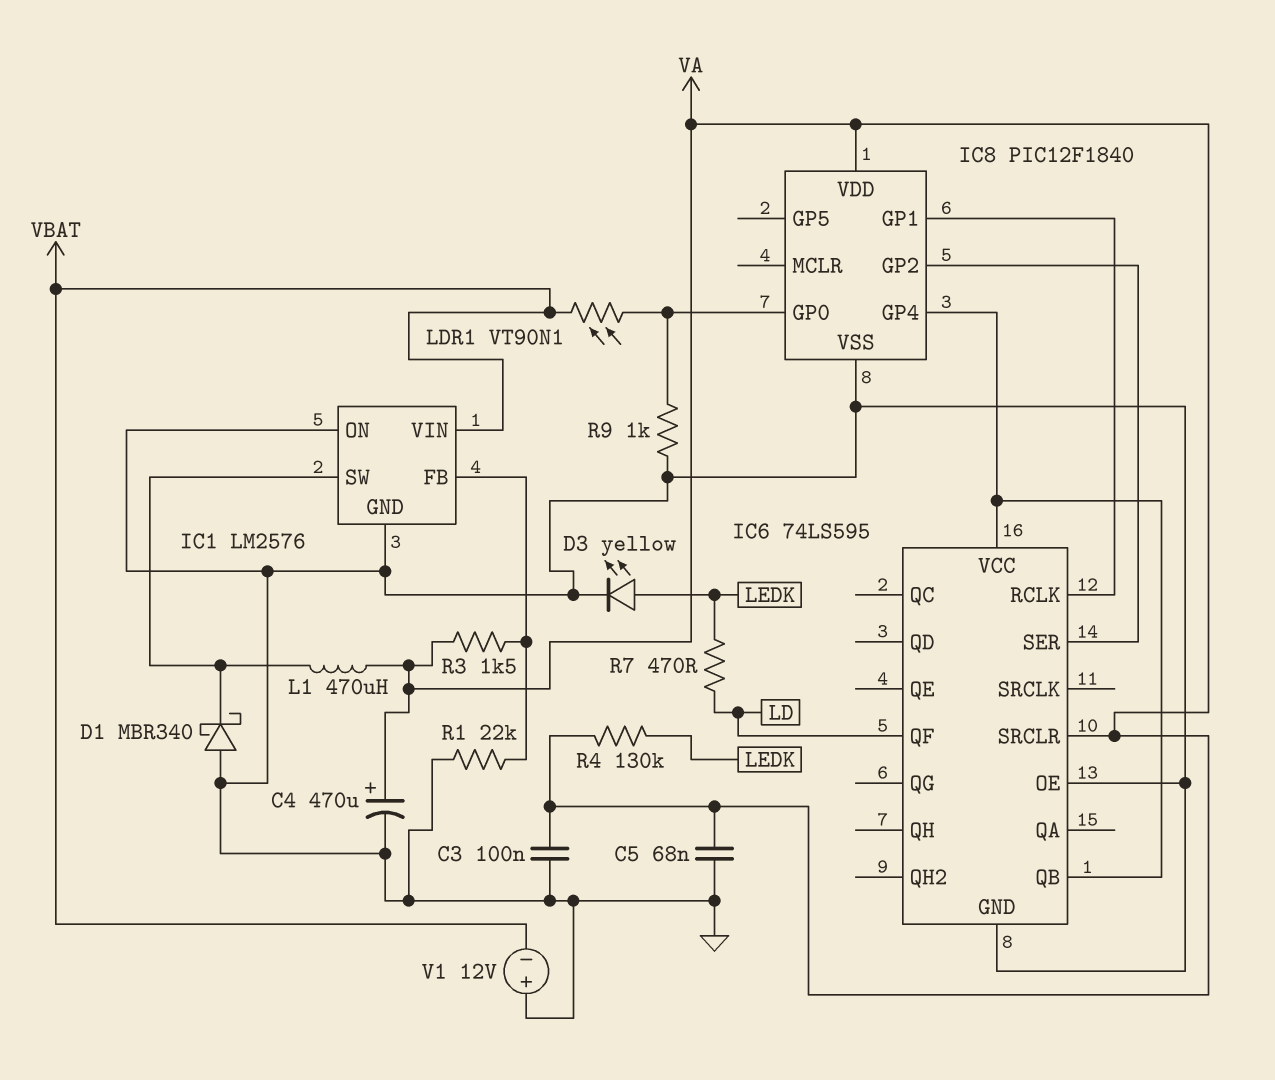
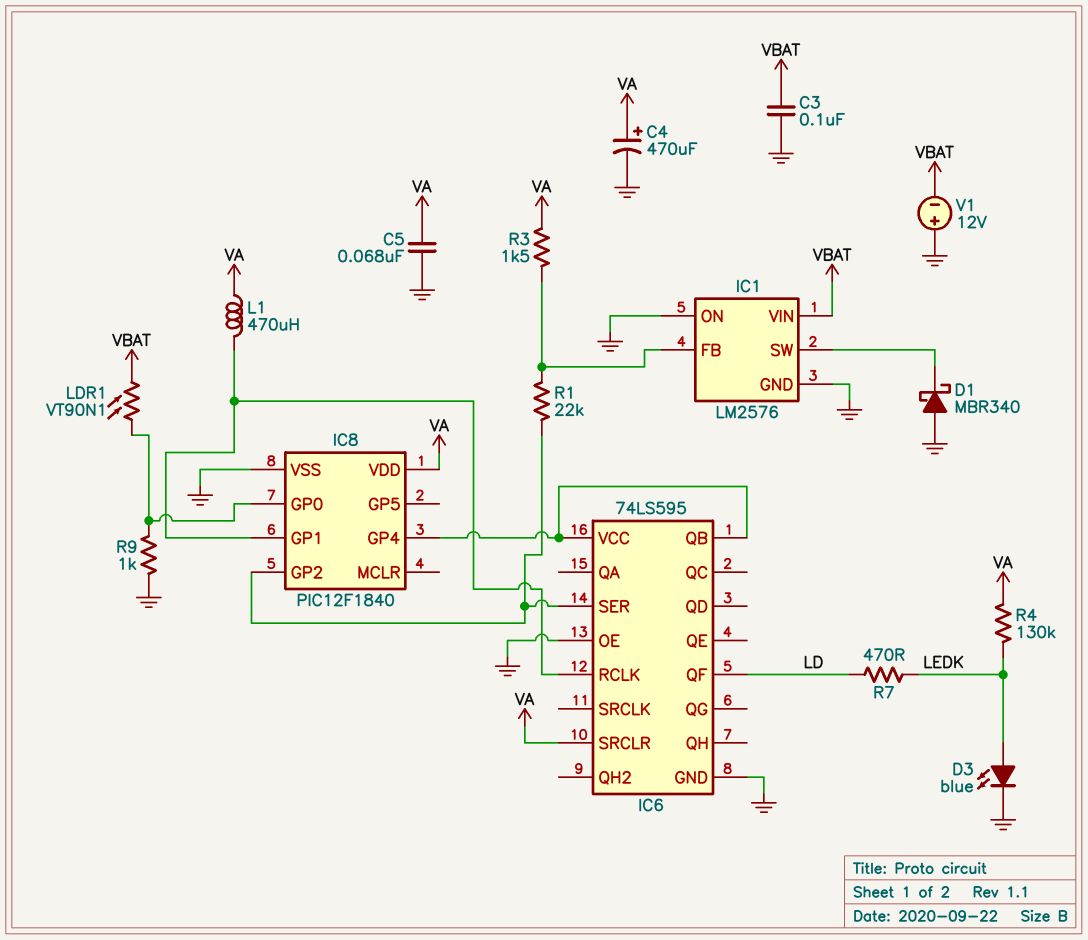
C3: 100nF (GND, VA) -> 100nF (GND, VBAT)
D3: LED yellow (A LEDK, K GND) -> LED blue (A LEDK, K GND)
L1: 470uH (IC1/SW, VA) -> 470uH (IC6/RCLK, VA)
R1: 22k (GND, IC1/FB) -> 22k (IC1/FB, IC6/SER)

